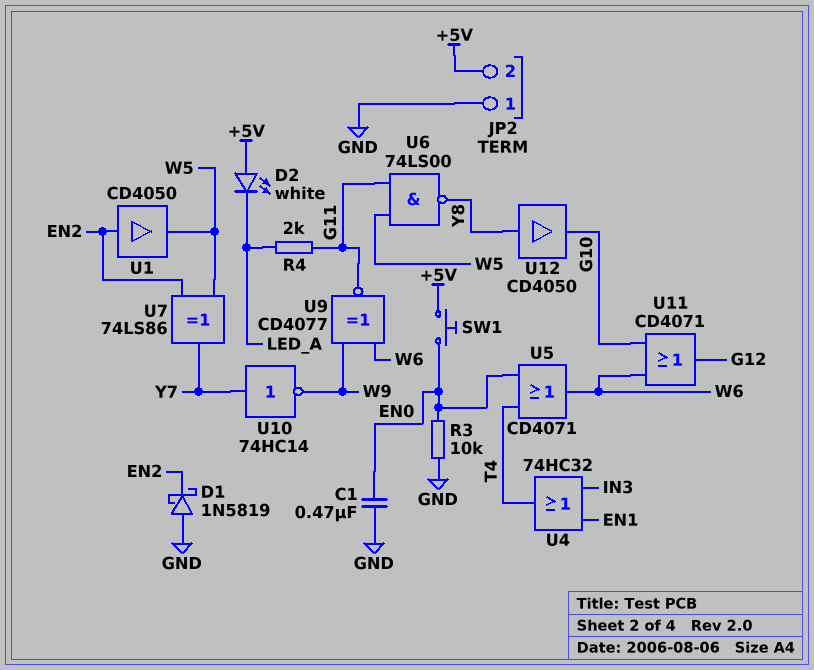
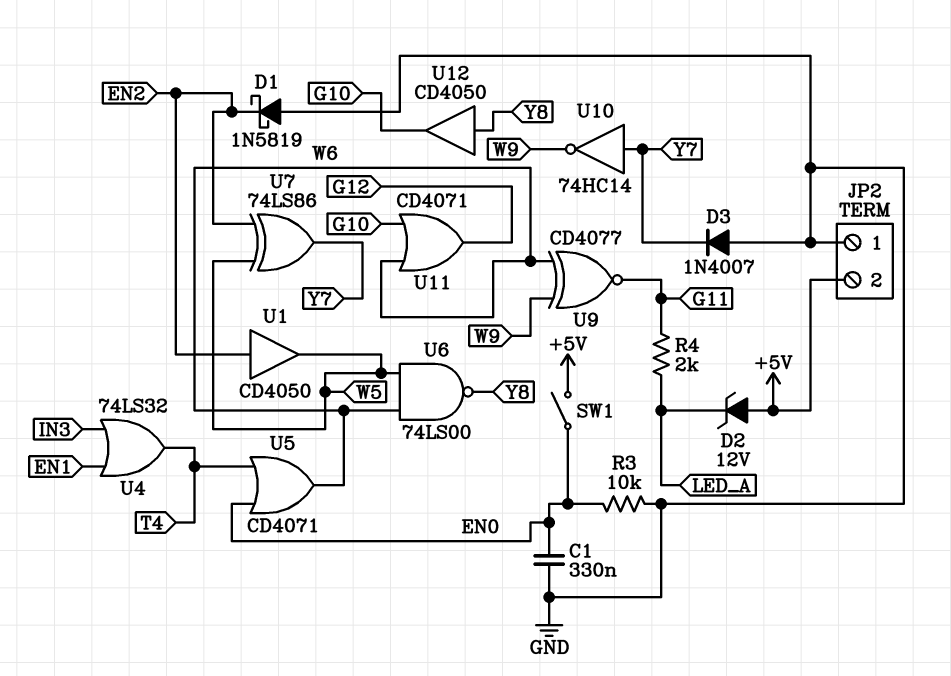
C1: 470nF (EN0, GND) -> 330nF (EN0, GND)
D2: LED white (A +5V, K LED_A) -> zener 12V (A +5V, K LED_A)
D3: none -> diode 1N4007 (A GND, K Y7)
SW1: button (+5V, EN0) -> switch (+5V, EN0)
U4: OR 74HC32 (in EN1, in IN3, out T4) -> OR 74LS32 (in EN1, in IN3, out T4)
U6: NAND 74LS00 (in G11, in W5, out Y8) -> NAND 74LS00 (in W5, in W6, out Y8)

